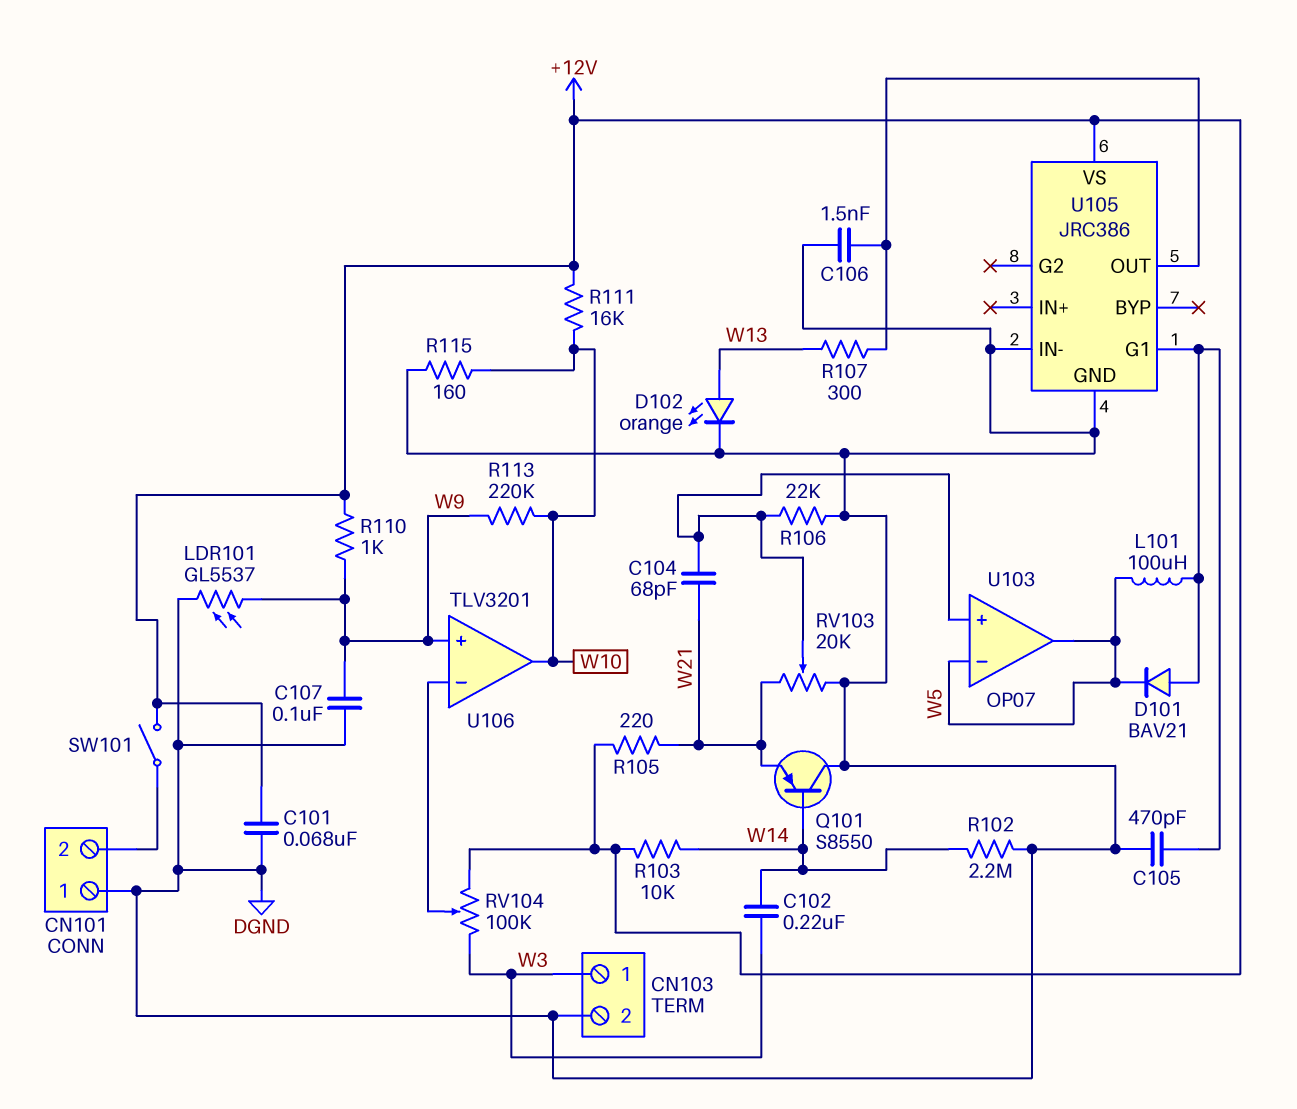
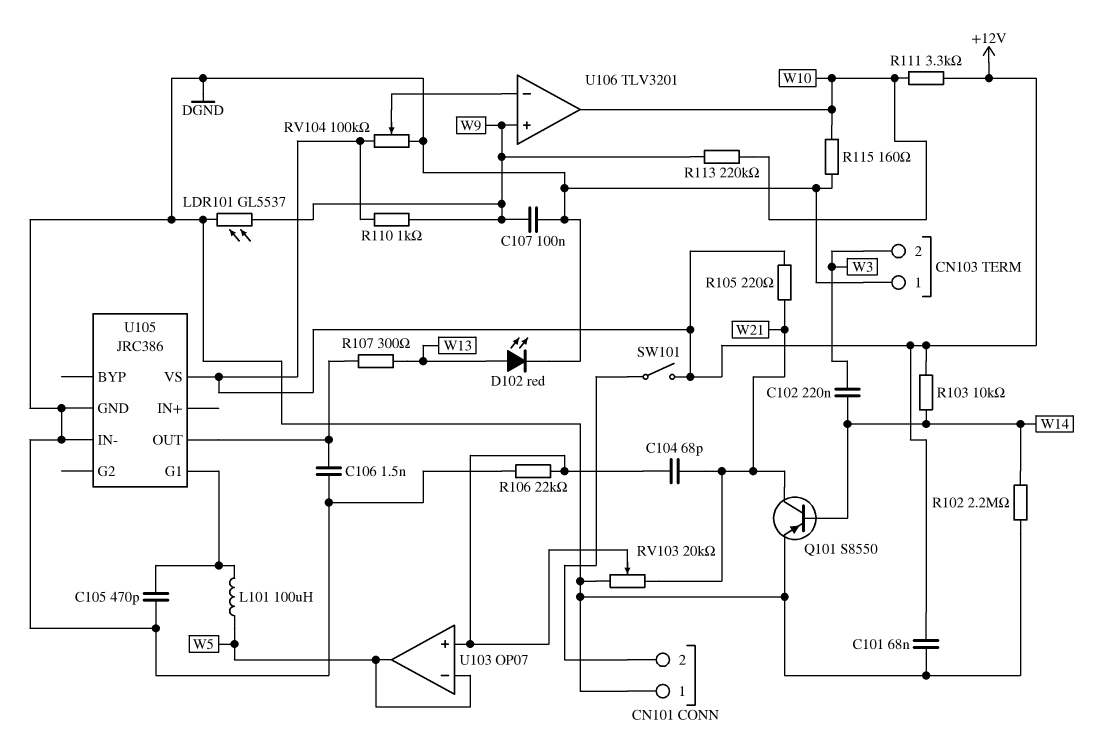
CN103 pin 1: W3 -> DGND
CN103 pin 2: DGND -> W3
D101: diode BAV21 (A U105/G1, K W5) -> none
D102: LED orange (A W13, K DGND) -> LED red (A W13, K DGND)
Q101: PNP S8550 (B W14, C DGND, E W21) -> PNP S8550 (B W14, C W21, E DGND)
R111: 16k (+12V, W10) -> 3.3k (+12V, W10)
RV104: 100k (+12V, W3, wiper U106/in-) -> 100k (+12V, DGND, wiper U106/in-)

